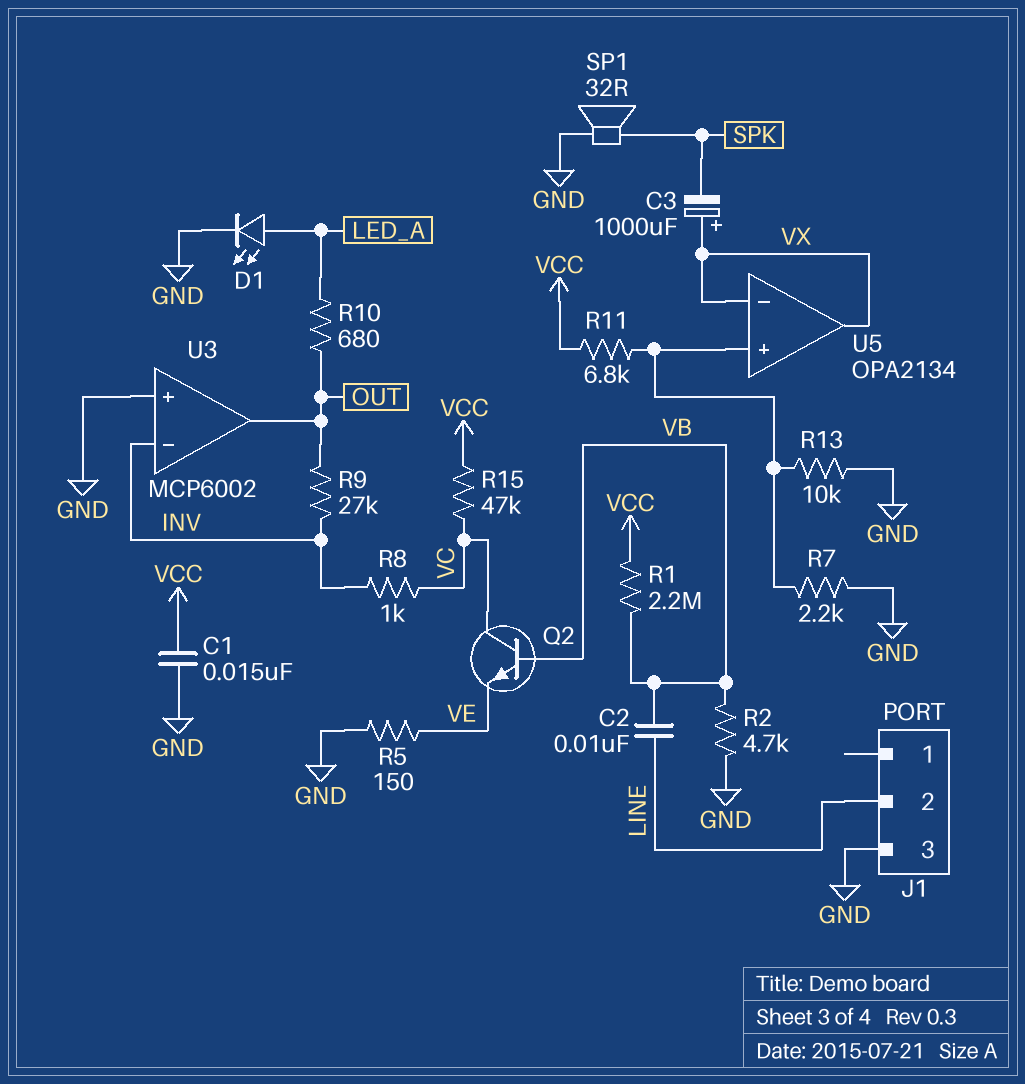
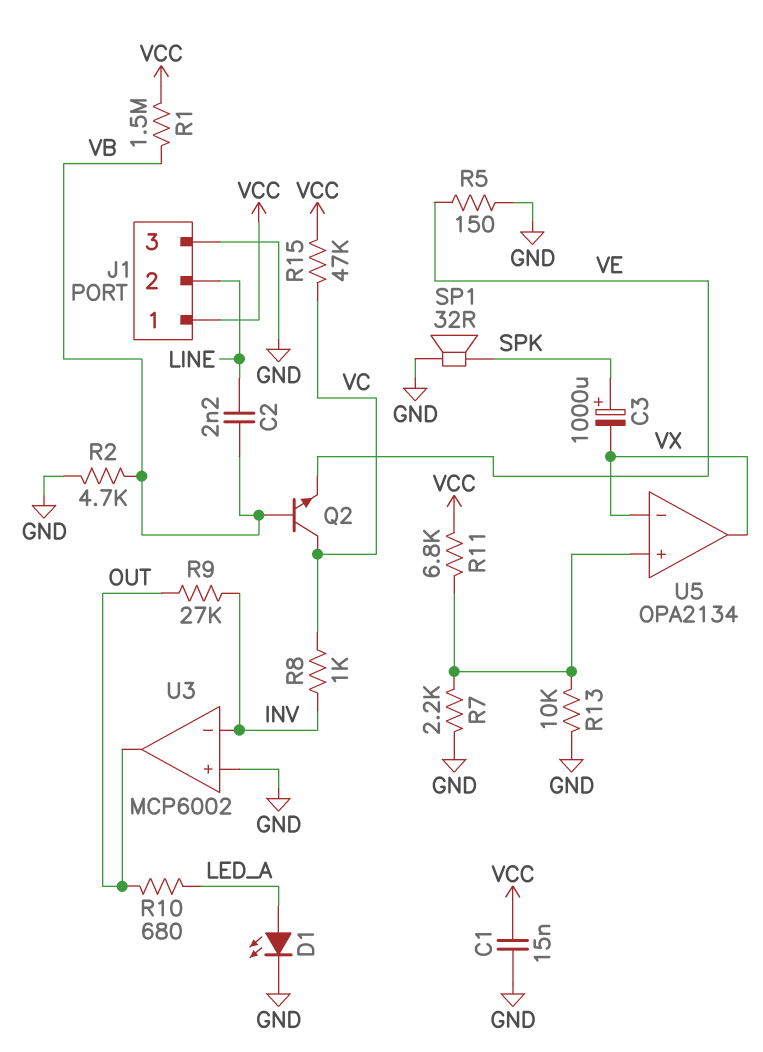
C2: 10nF (LINE, VB) -> 2.2nF (LINE, VB)
C3: 1000uF (plus VX, minus SPK) -> 1000uF (plus SPK, minus VX)
J1 pin 1: none -> VCC
R1: 2.2M (VB, VCC) -> 1.5M (VB, VCC)

